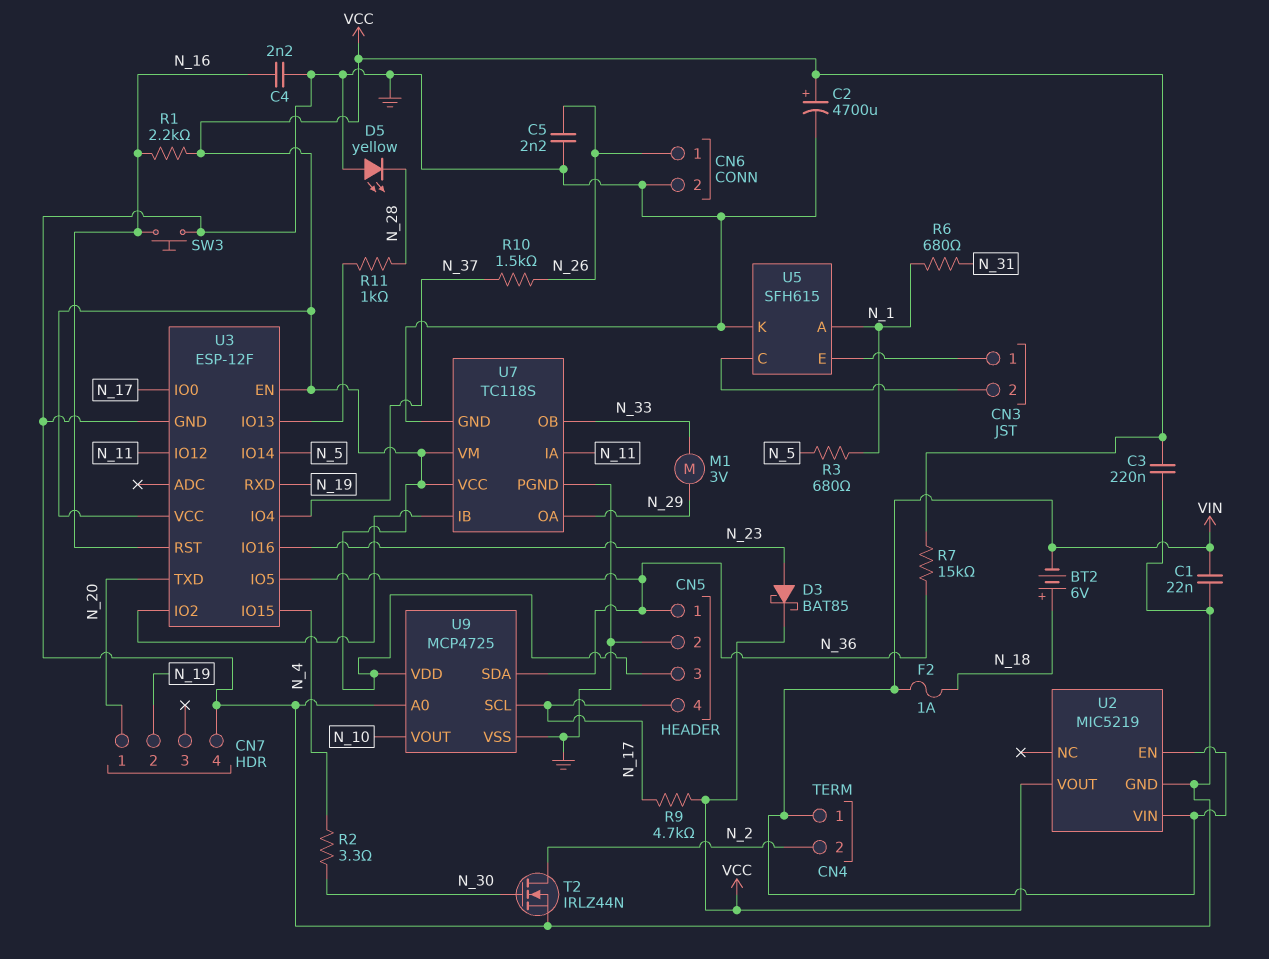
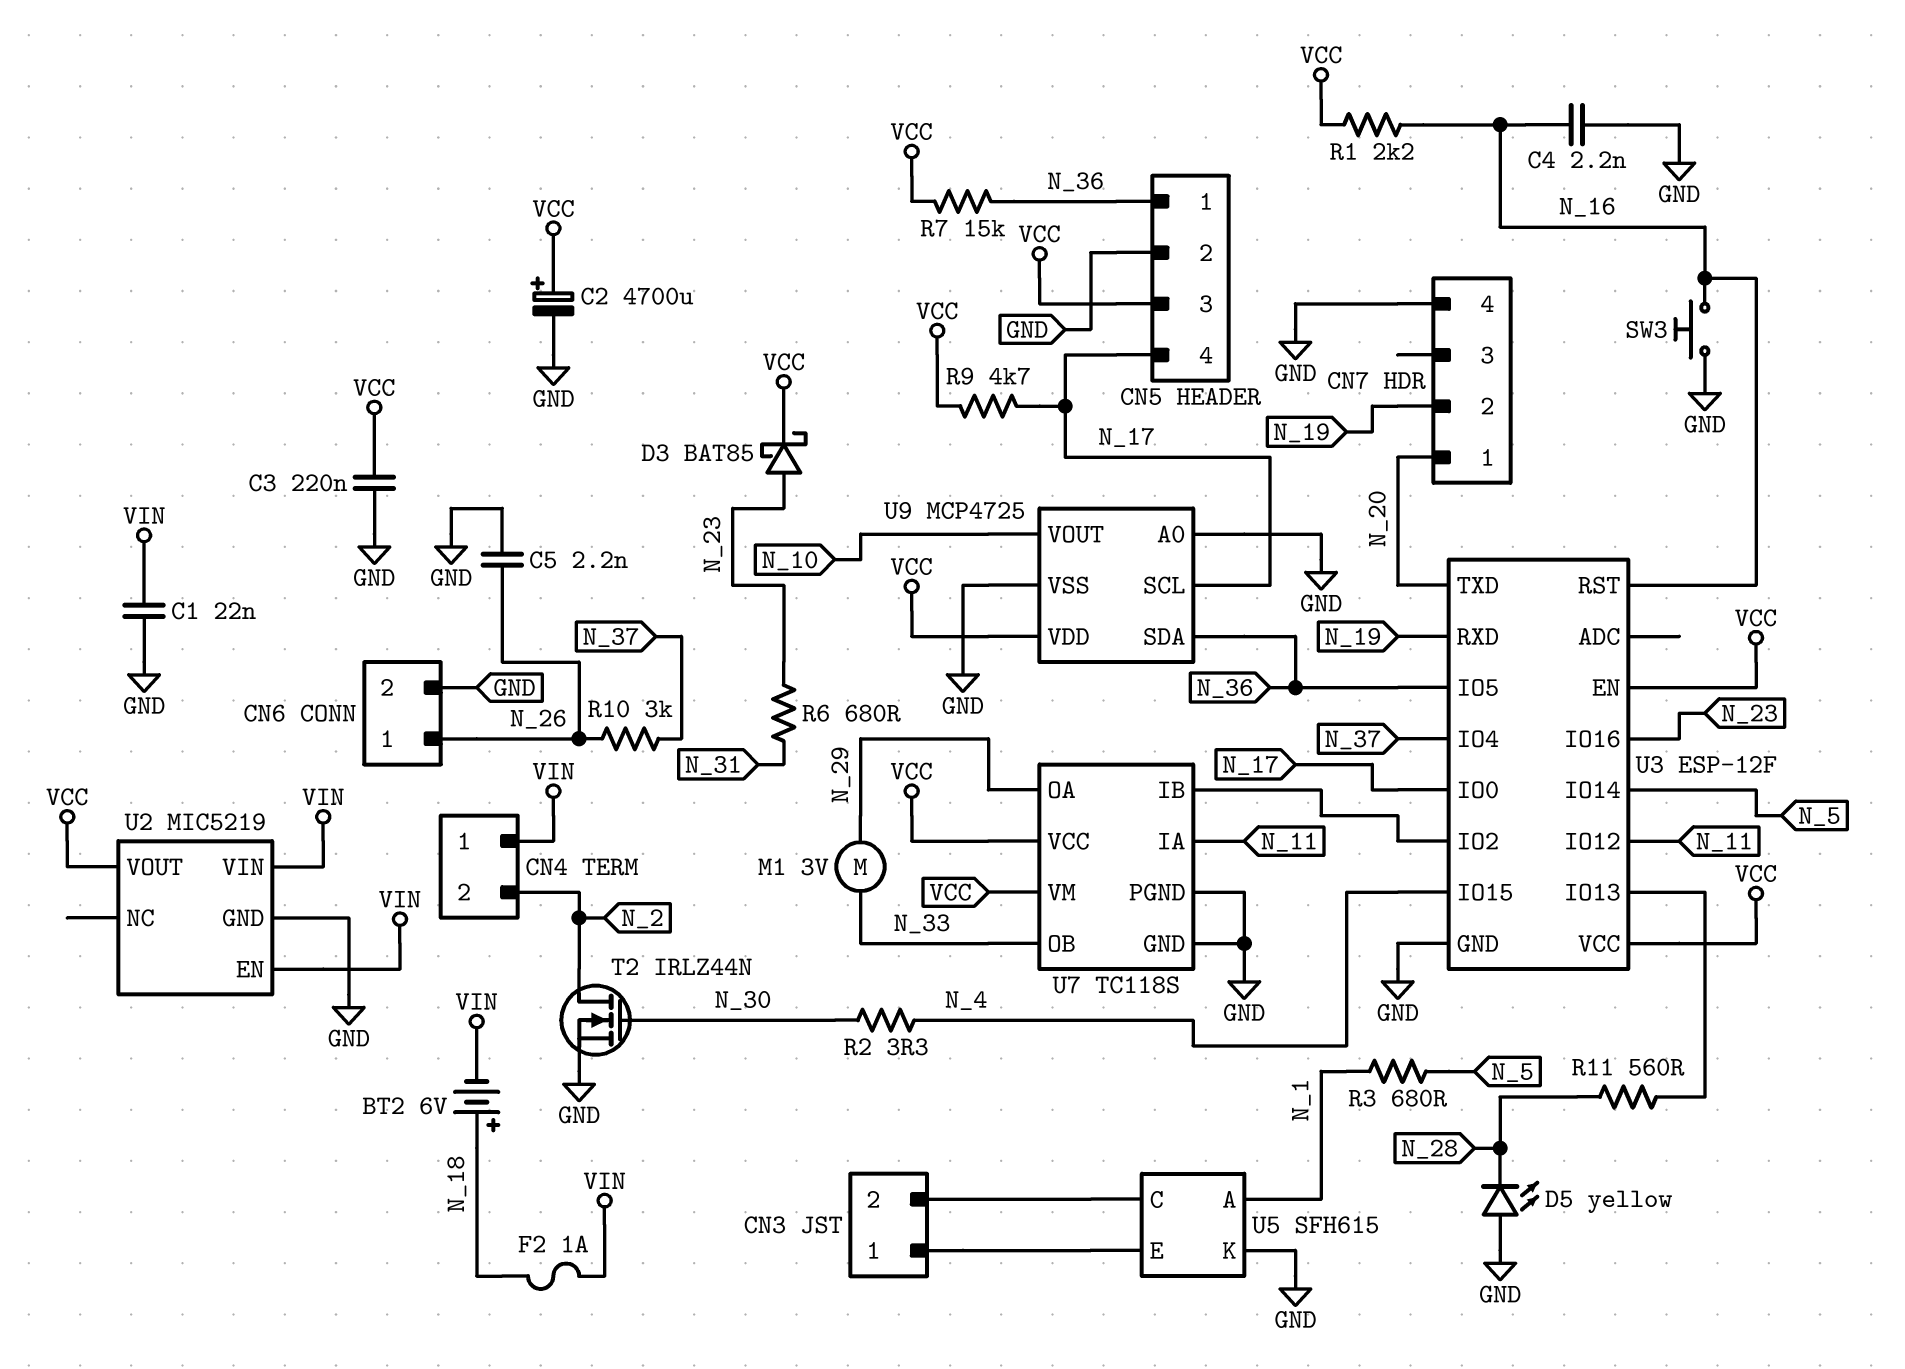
R6: 680 (N_1, N_31) -> 680 (N_23, N_31)
R10: 1.5k (N_26, N_37) -> 3k (N_26, N_37)
R11: 1k (N_28, U3/IO13) -> 560 (N_28, U3/IO13)

